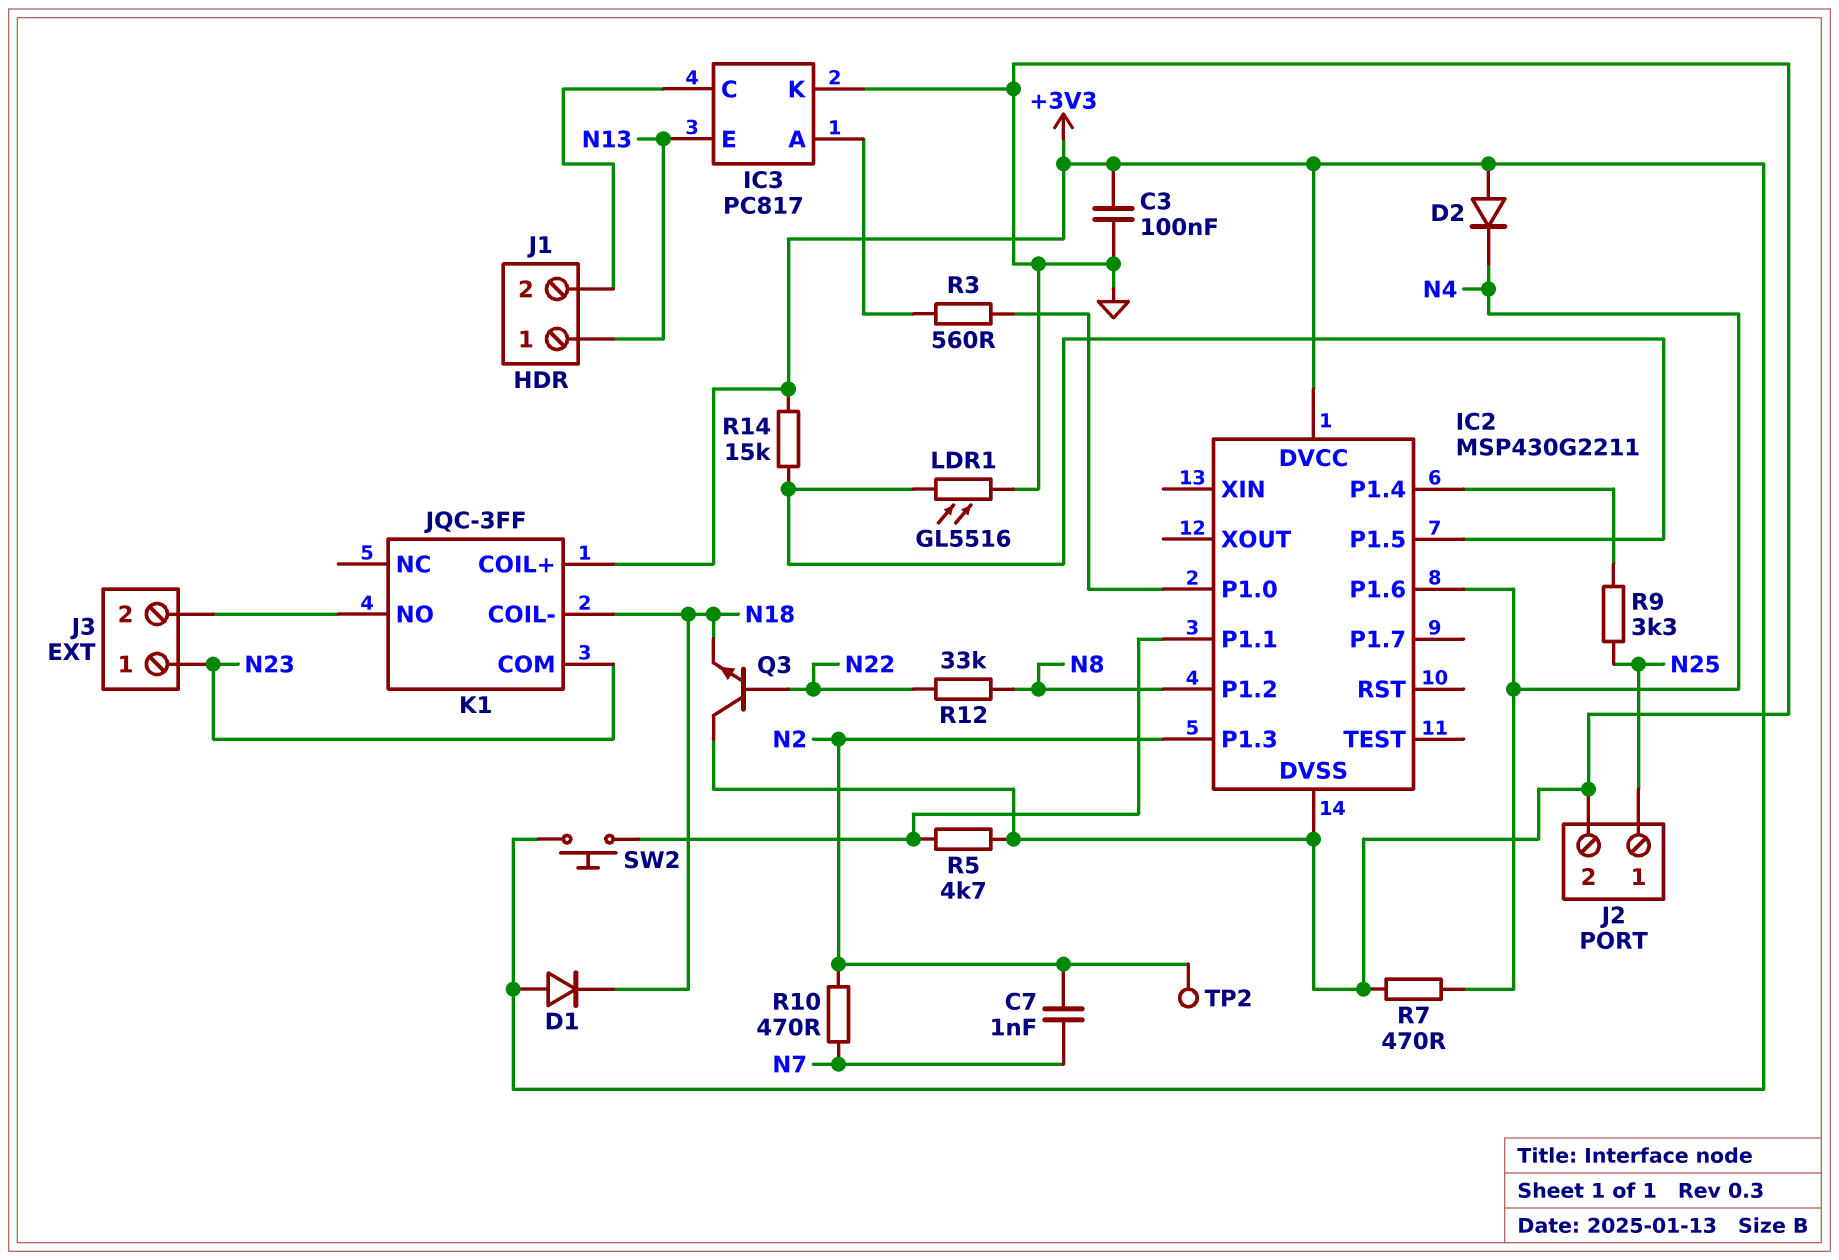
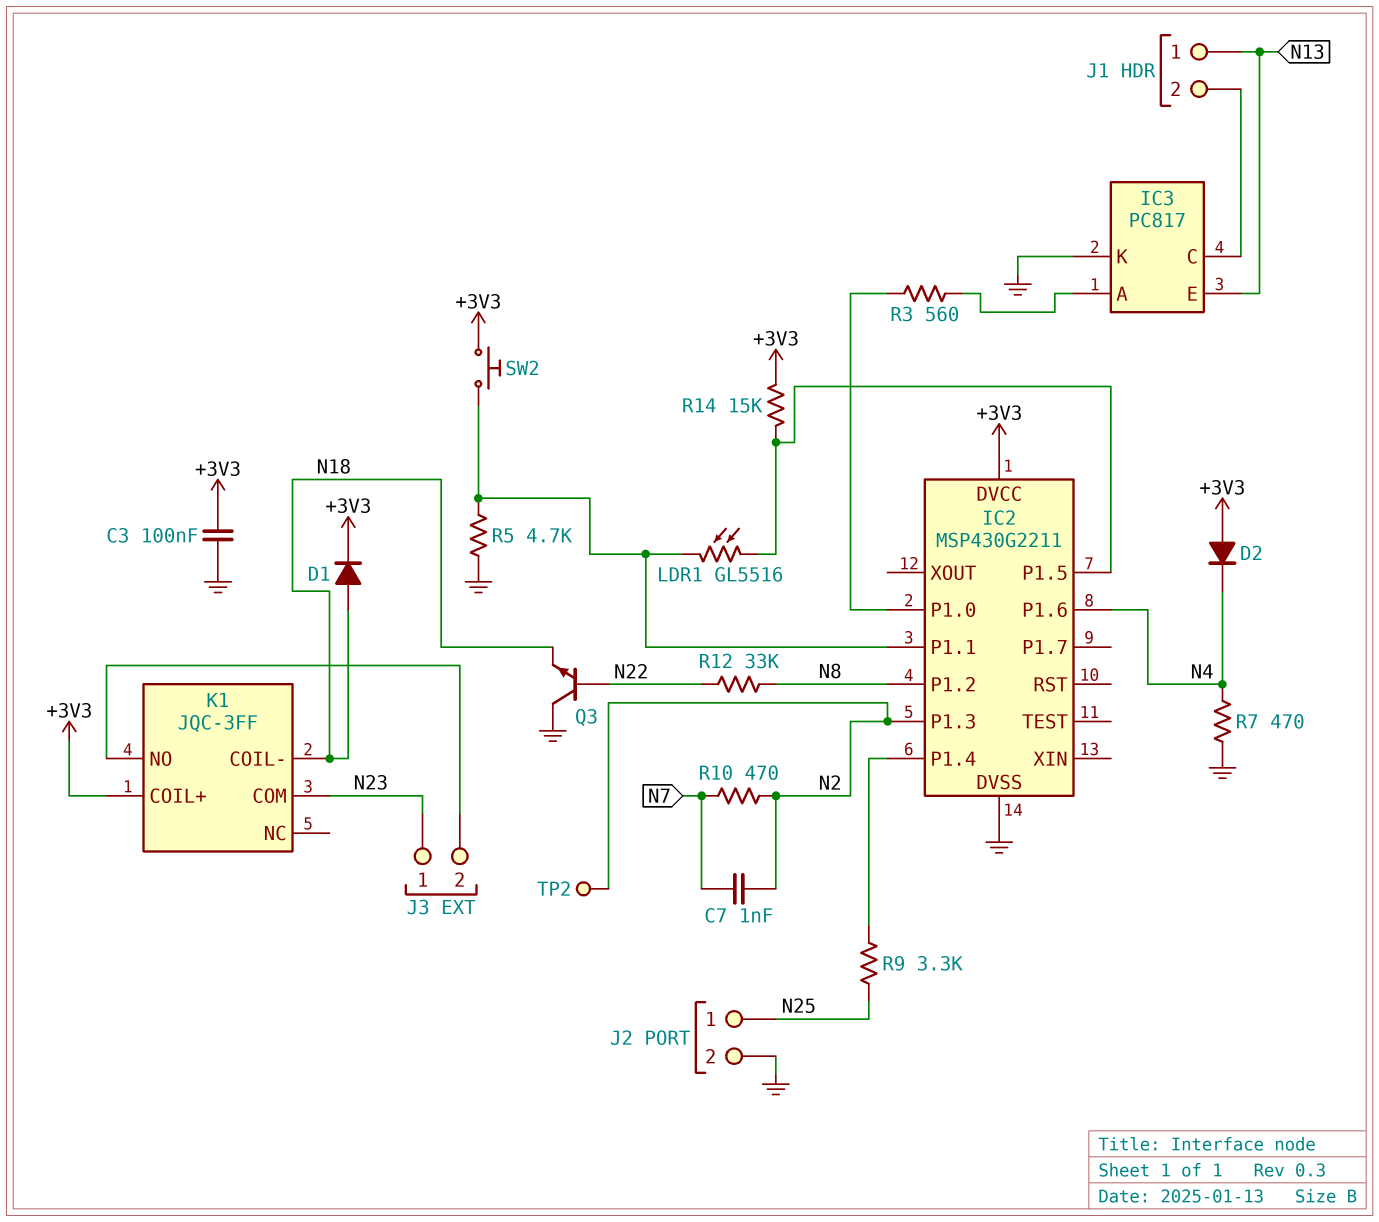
D1: diode (A +3V3, K N18) -> diode (A N18, K +3V3)
LDR1: GL5516 (GND, IC2/P1.5) -> GL5516 (IC2/P1.1, IC2/P1.5)

